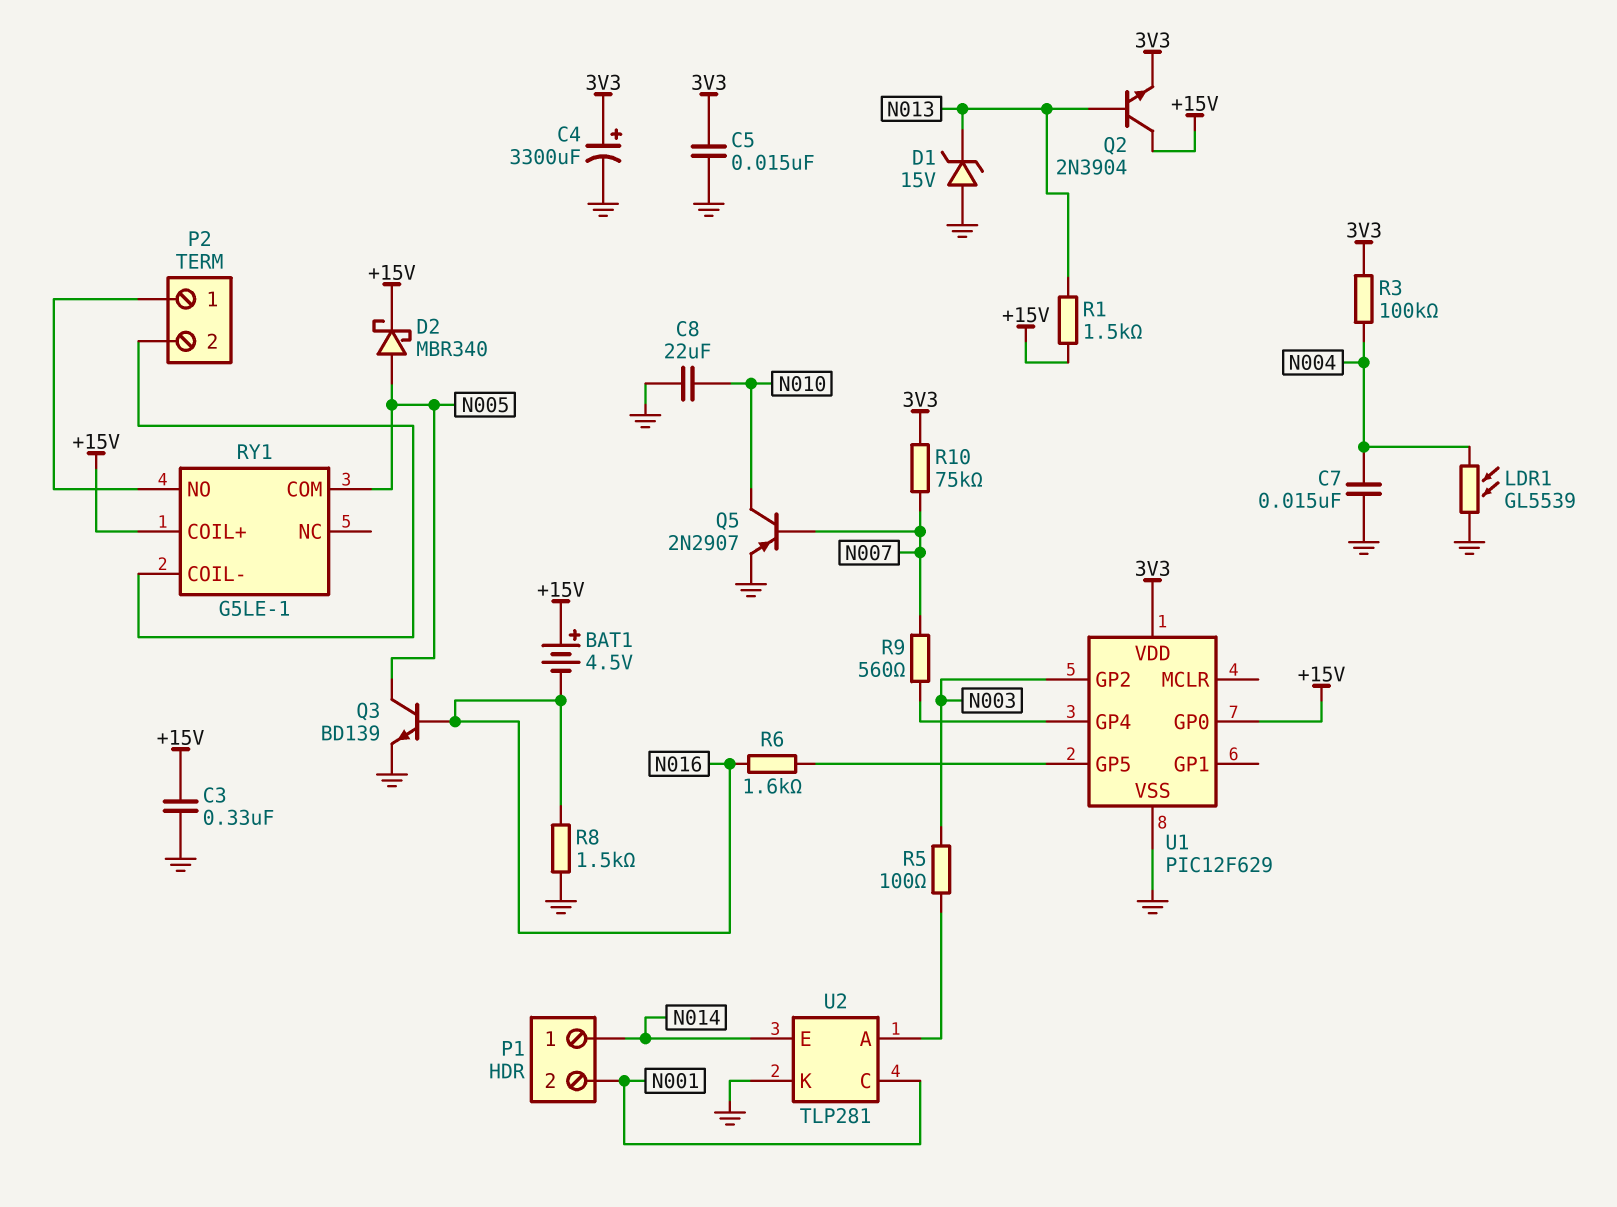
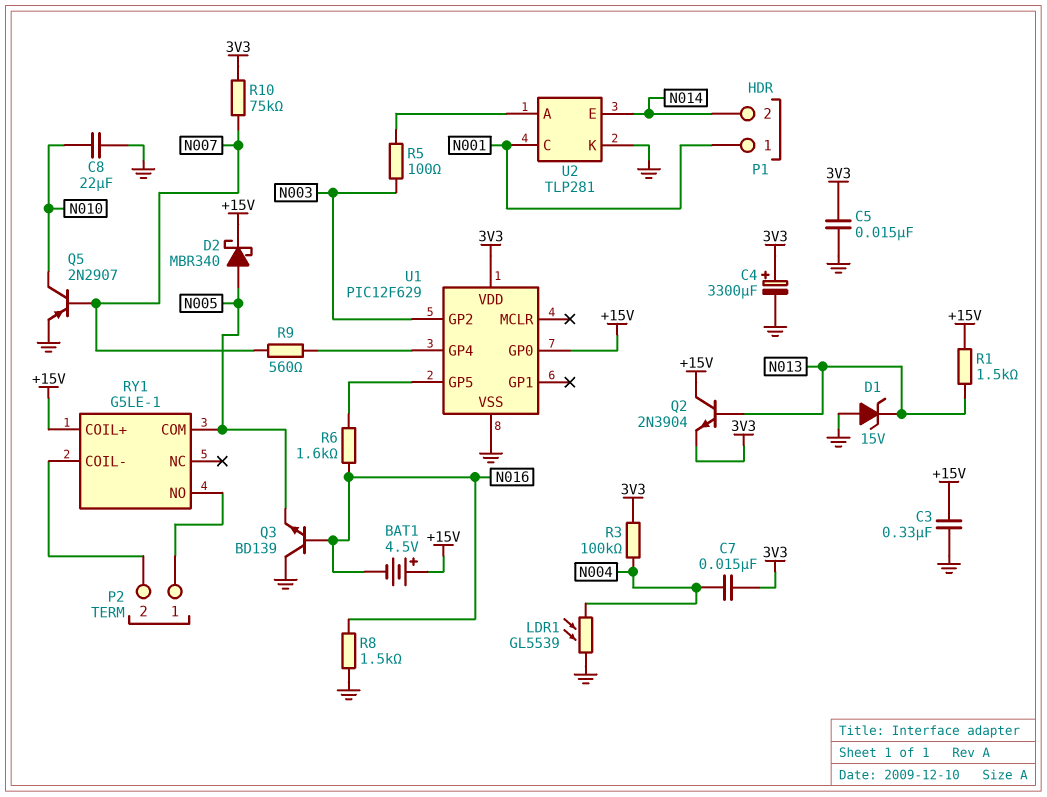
C7: 15nF (GND, N004) -> 15nF (3V3, N004)
P1 pin 1: N014 -> N001
P1 pin 2: N001 -> N014
Q3: NPN BD139 (B N016, C N005, E GND) -> NPN BD139 (B N016, C GND, E N005)

